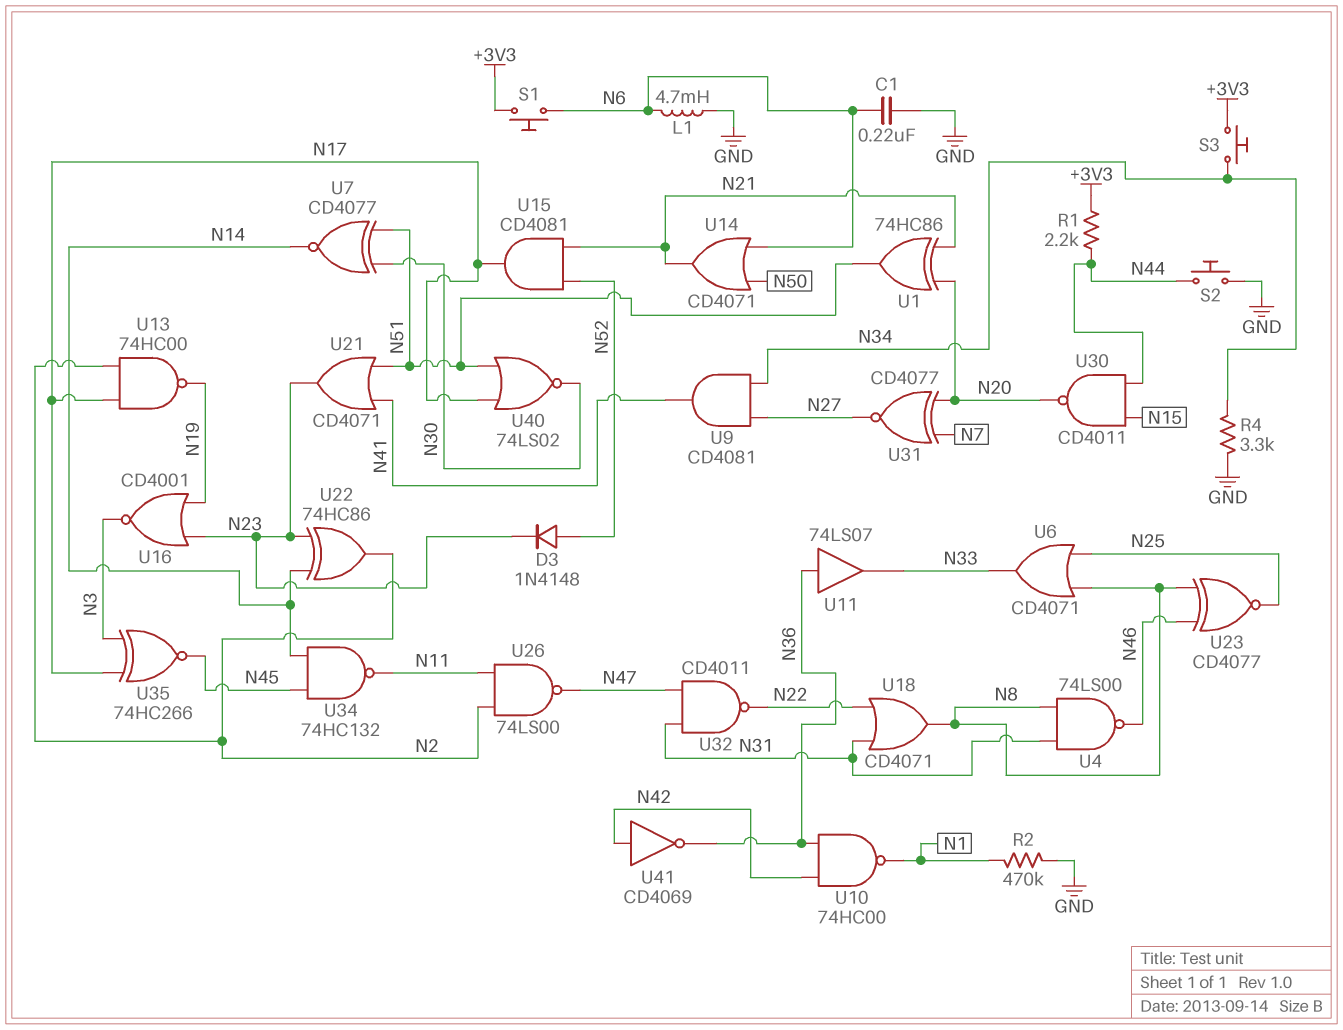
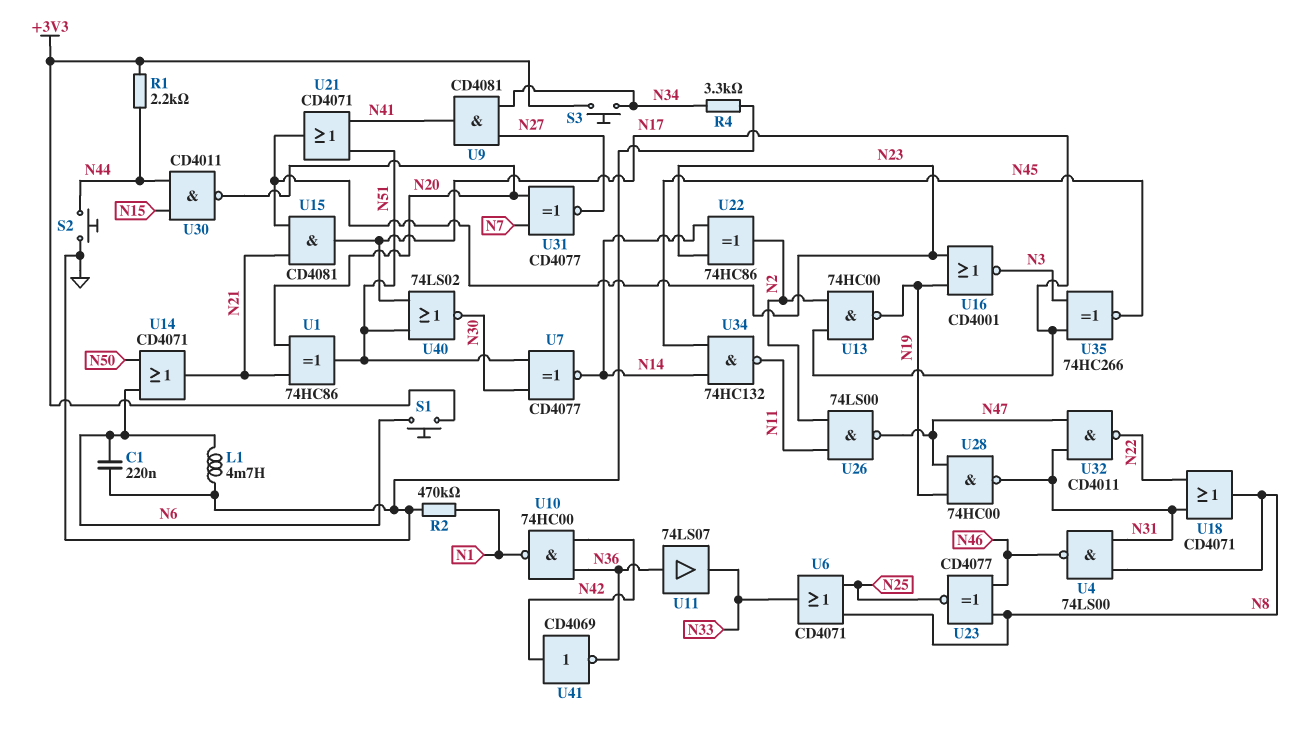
D3: diode 1N4148 (A N52, K N23) -> none
U15: AND CD4081 (in N21, in N52, out N17) -> AND CD4081 (in N21, in N23, out N17)
U28: none -> NAND 74HC00 (in N19, in N47, out N31)

